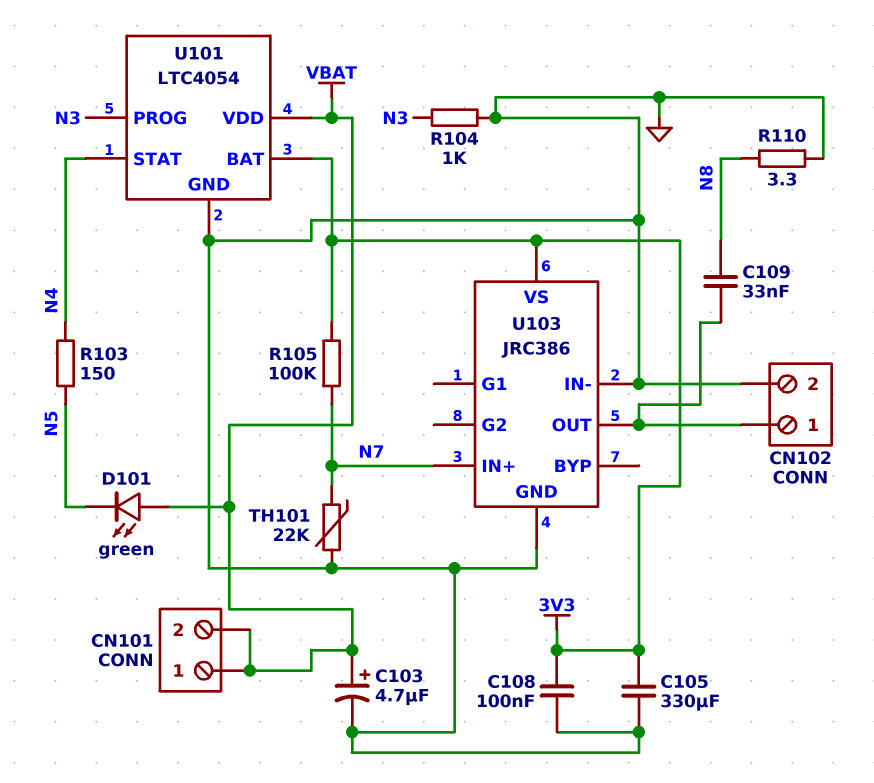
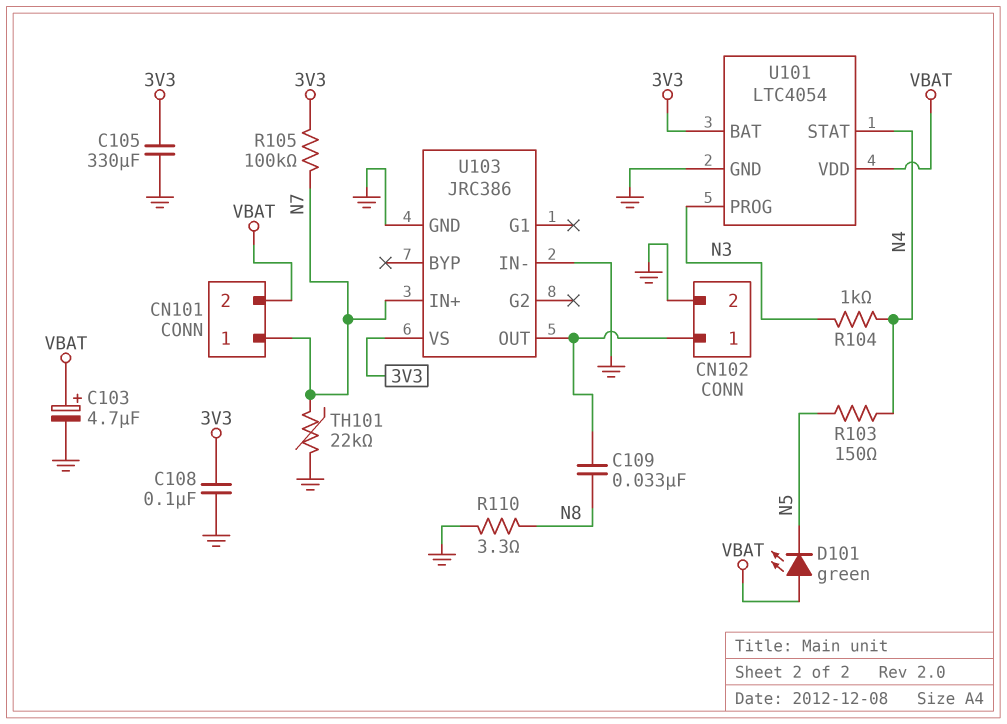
CN101 pin 1: VBAT -> N7
R104: 1k (GND, N3) -> 1k (N3, N4)

